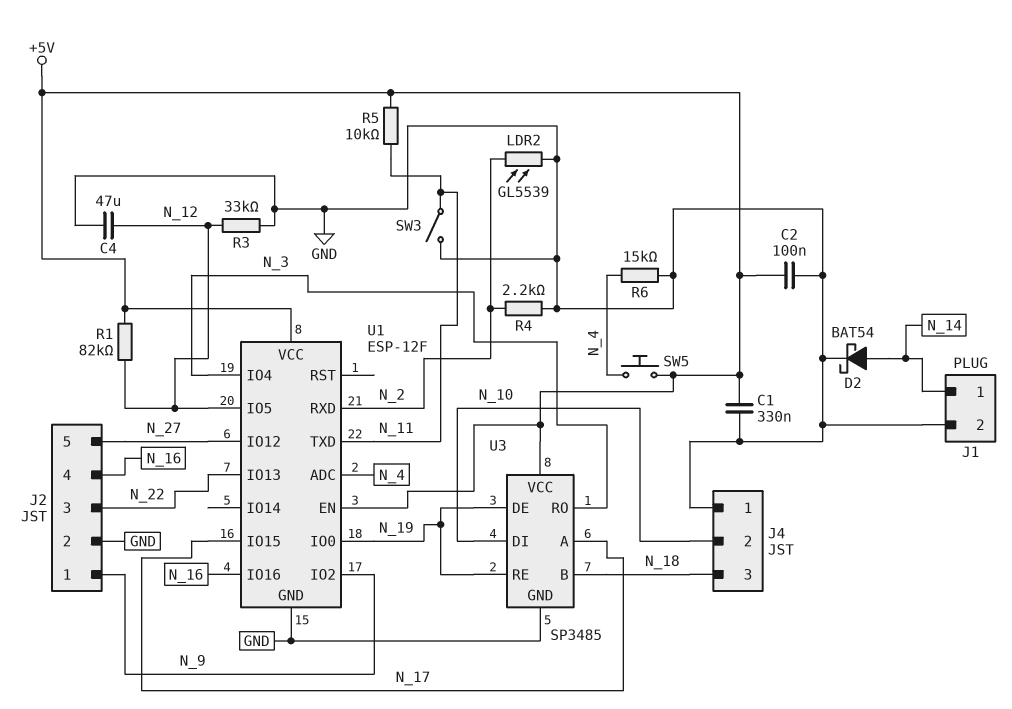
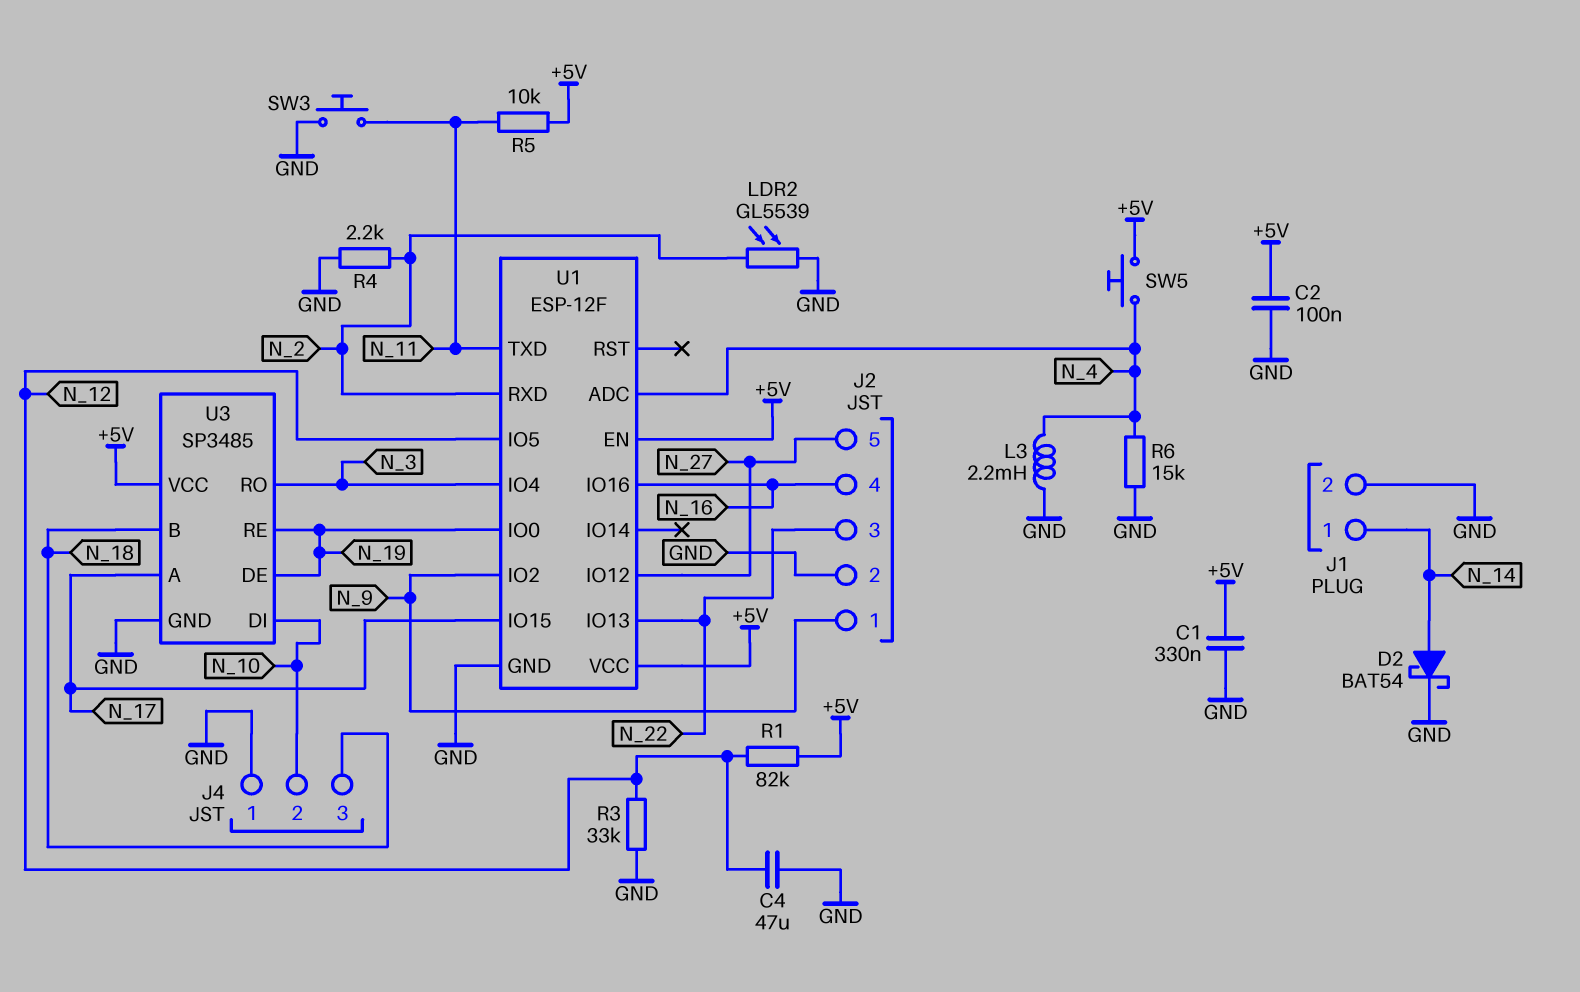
L3: none -> 2.2mH (GND, N_4)
SW3: switch (GND, N_11) -> button (GND, N_11)

